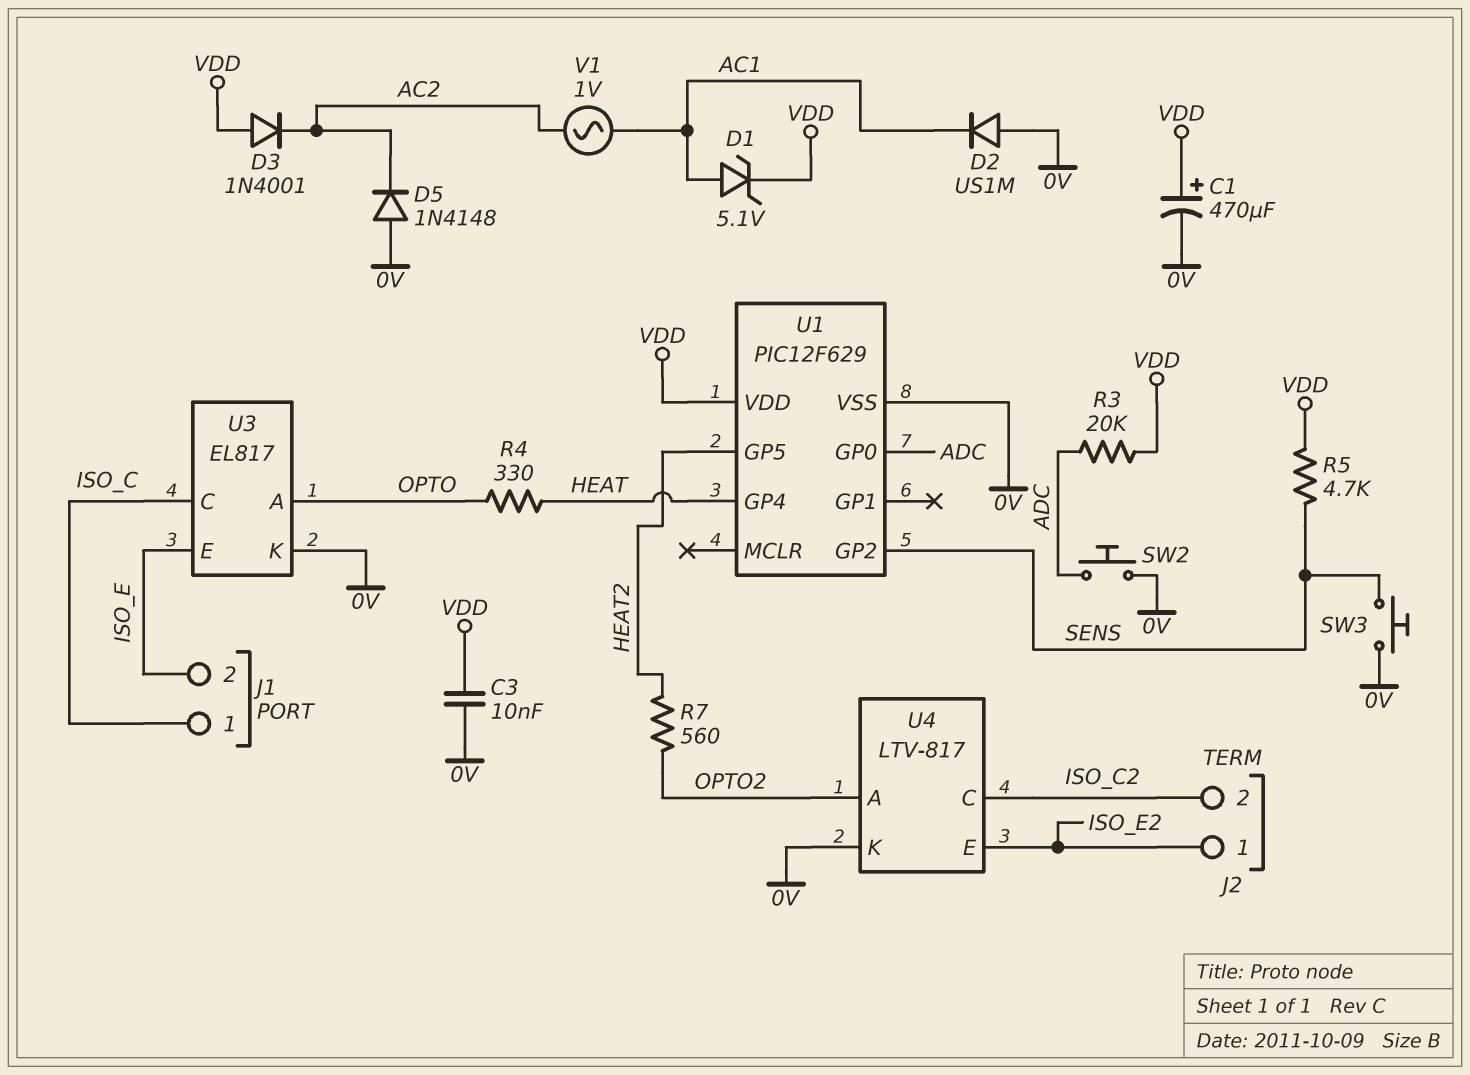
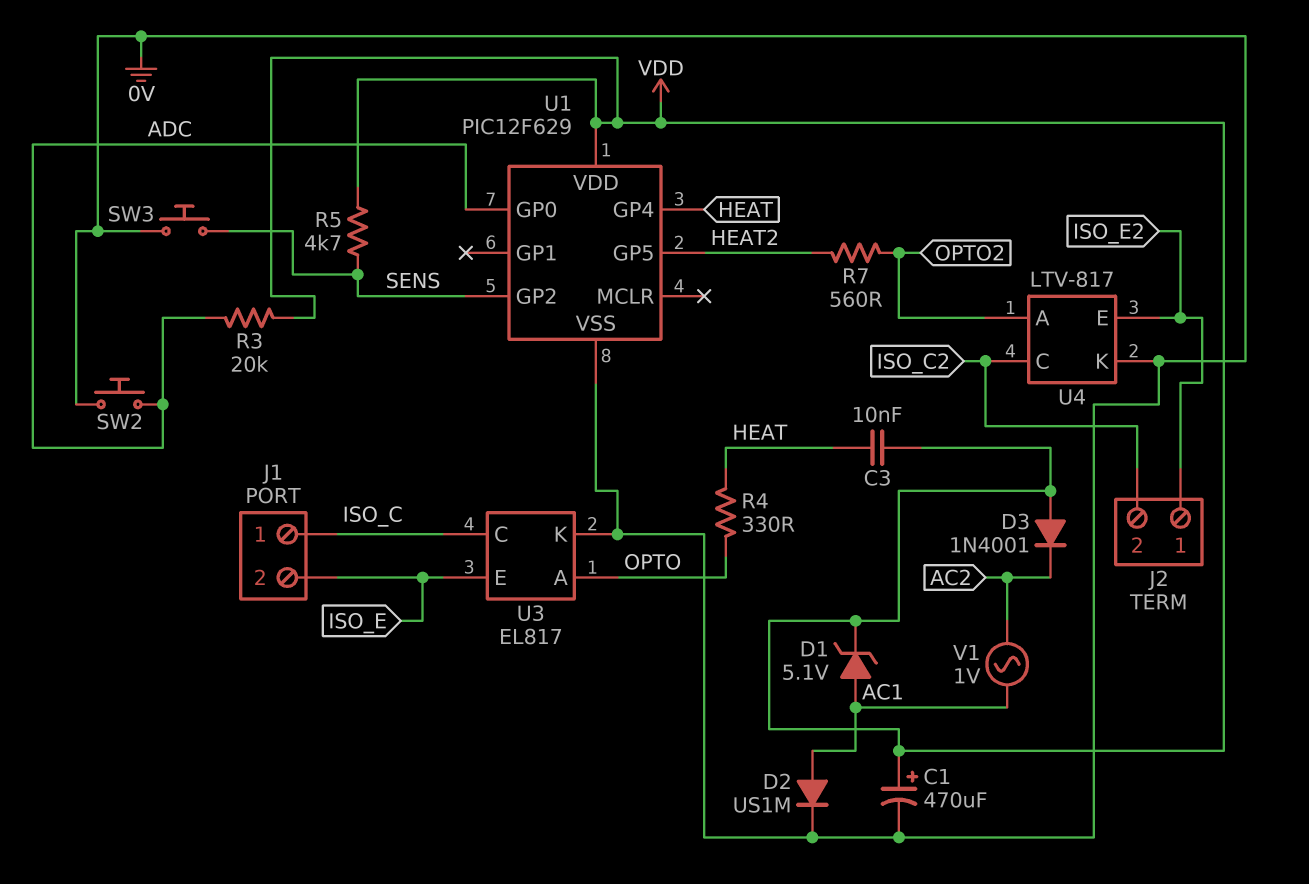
C3: 10nF (0V, VDD) -> 10nF (HEAT, VDD)
D2: diode US1M (A 0V, K AC1) -> diode US1M (A AC1, K 0V)
D5: diode 1N4148 (A 0V, K AC2) -> none

